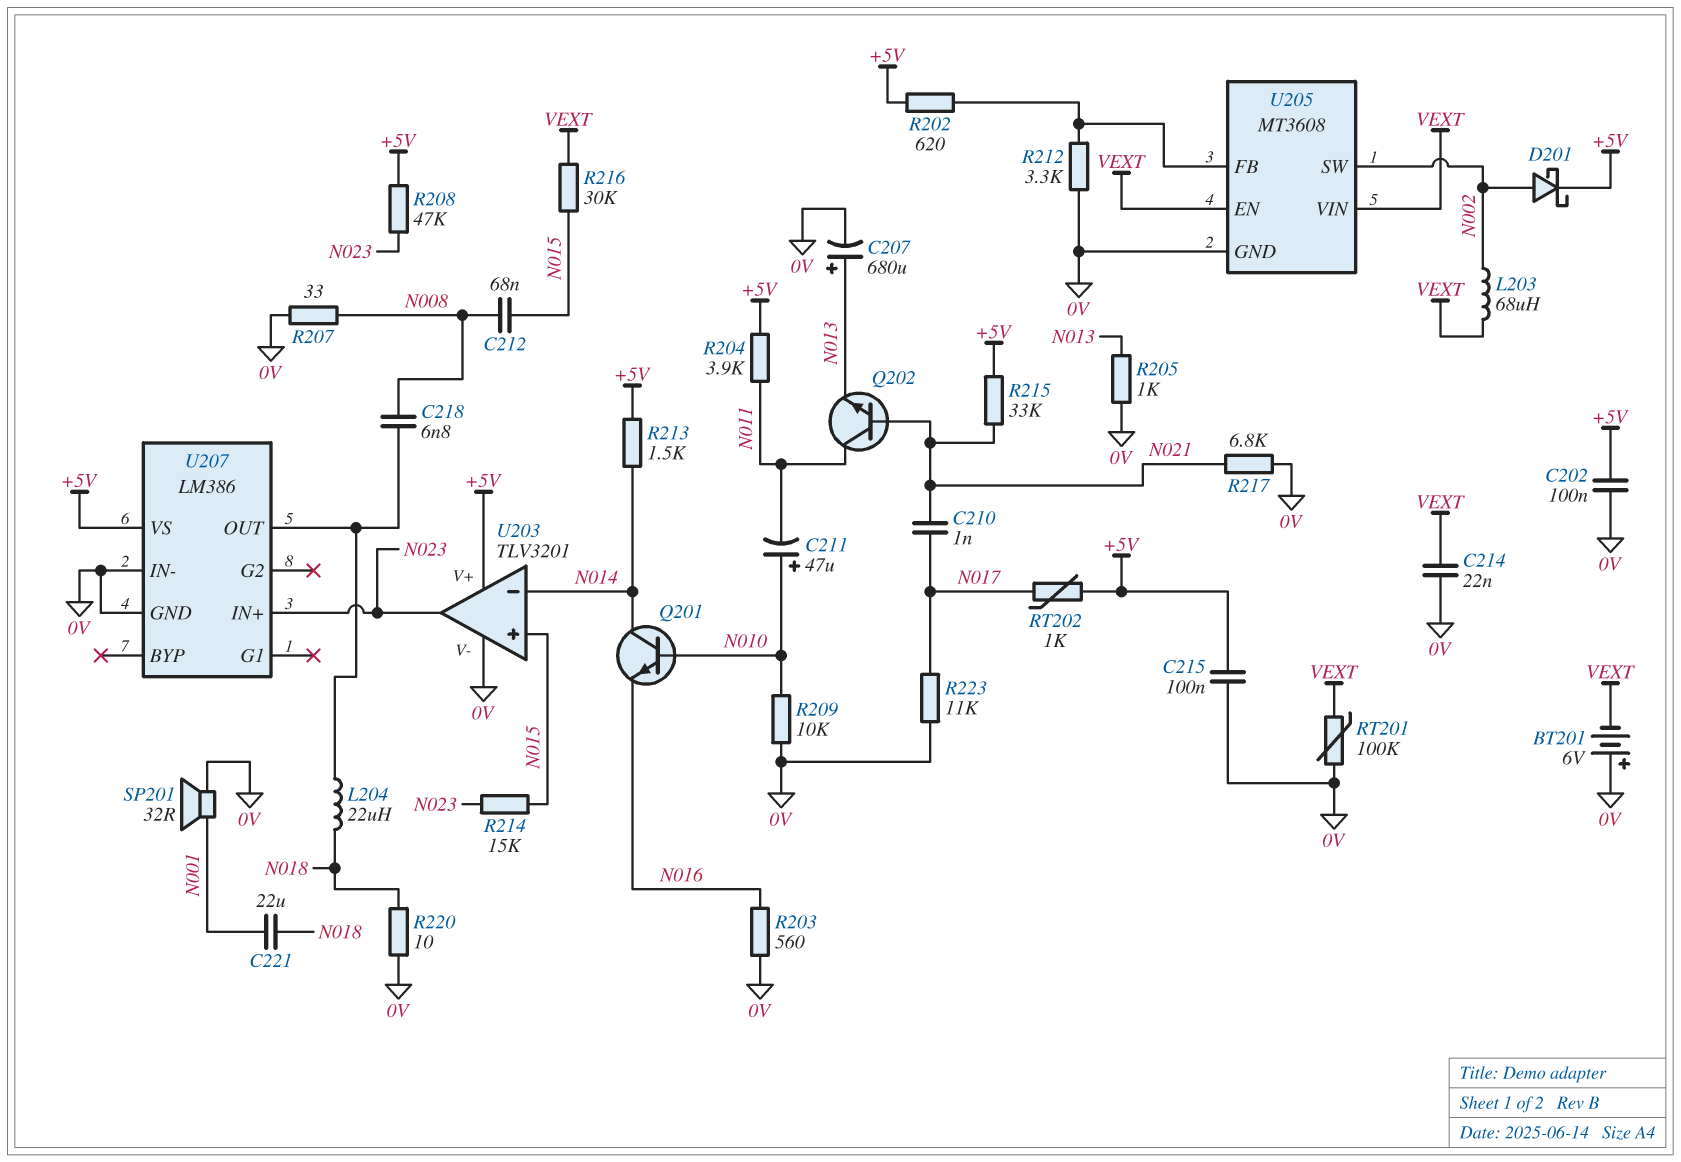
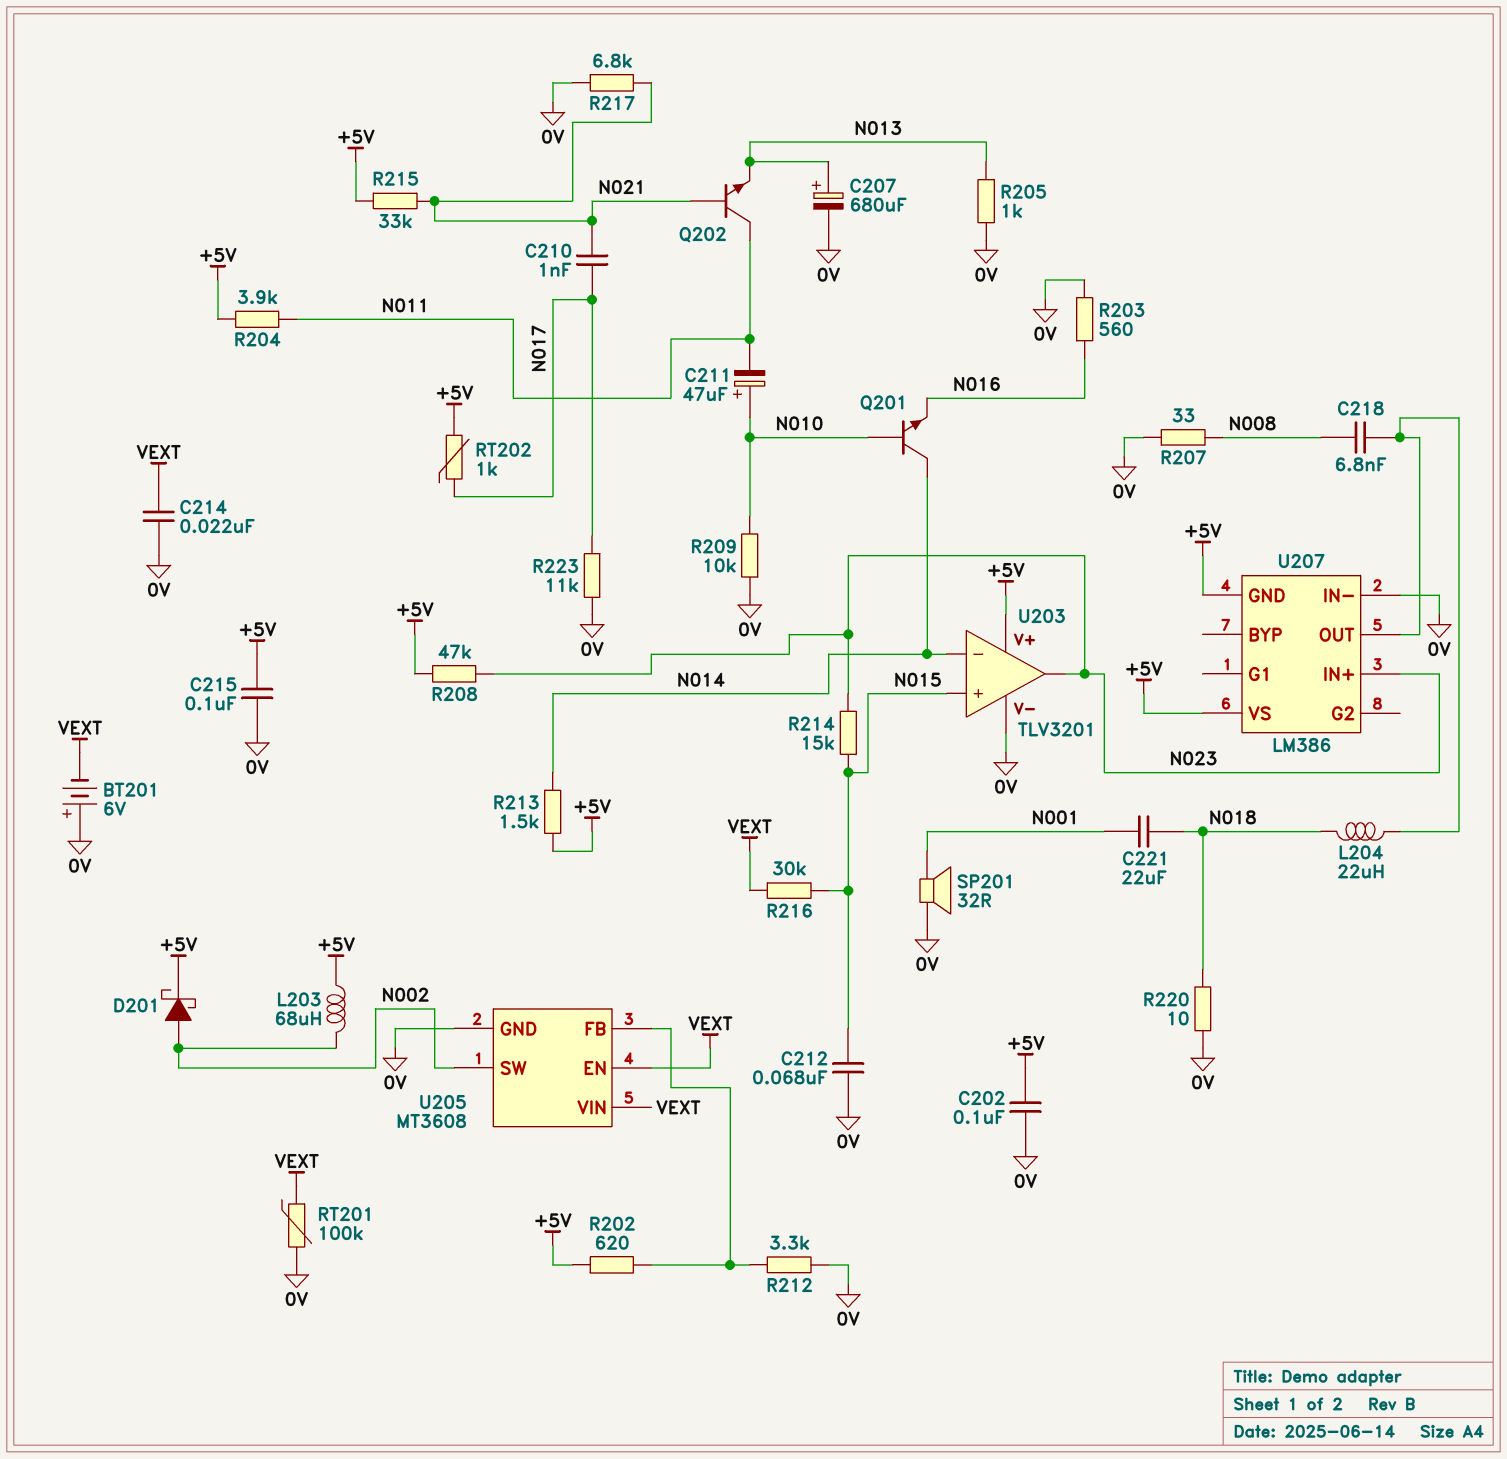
C212: 68nF (N008, N015) -> 68nF (0V, N015)
L203: 68uH (N002, VEXT) -> 68uH (+5V, N002)
U207 pin GND: 0V -> +5V

